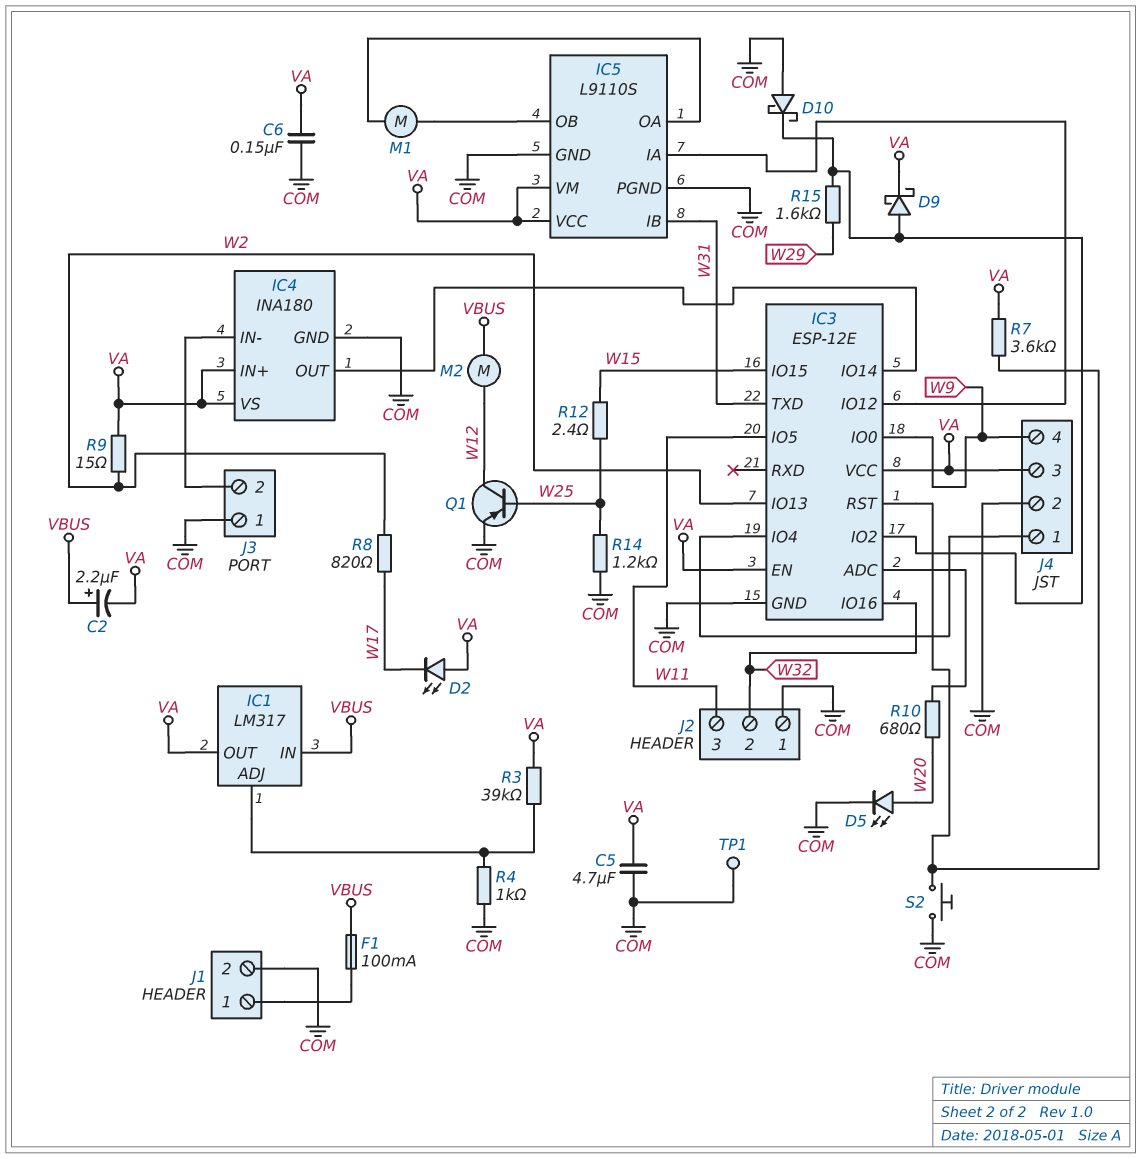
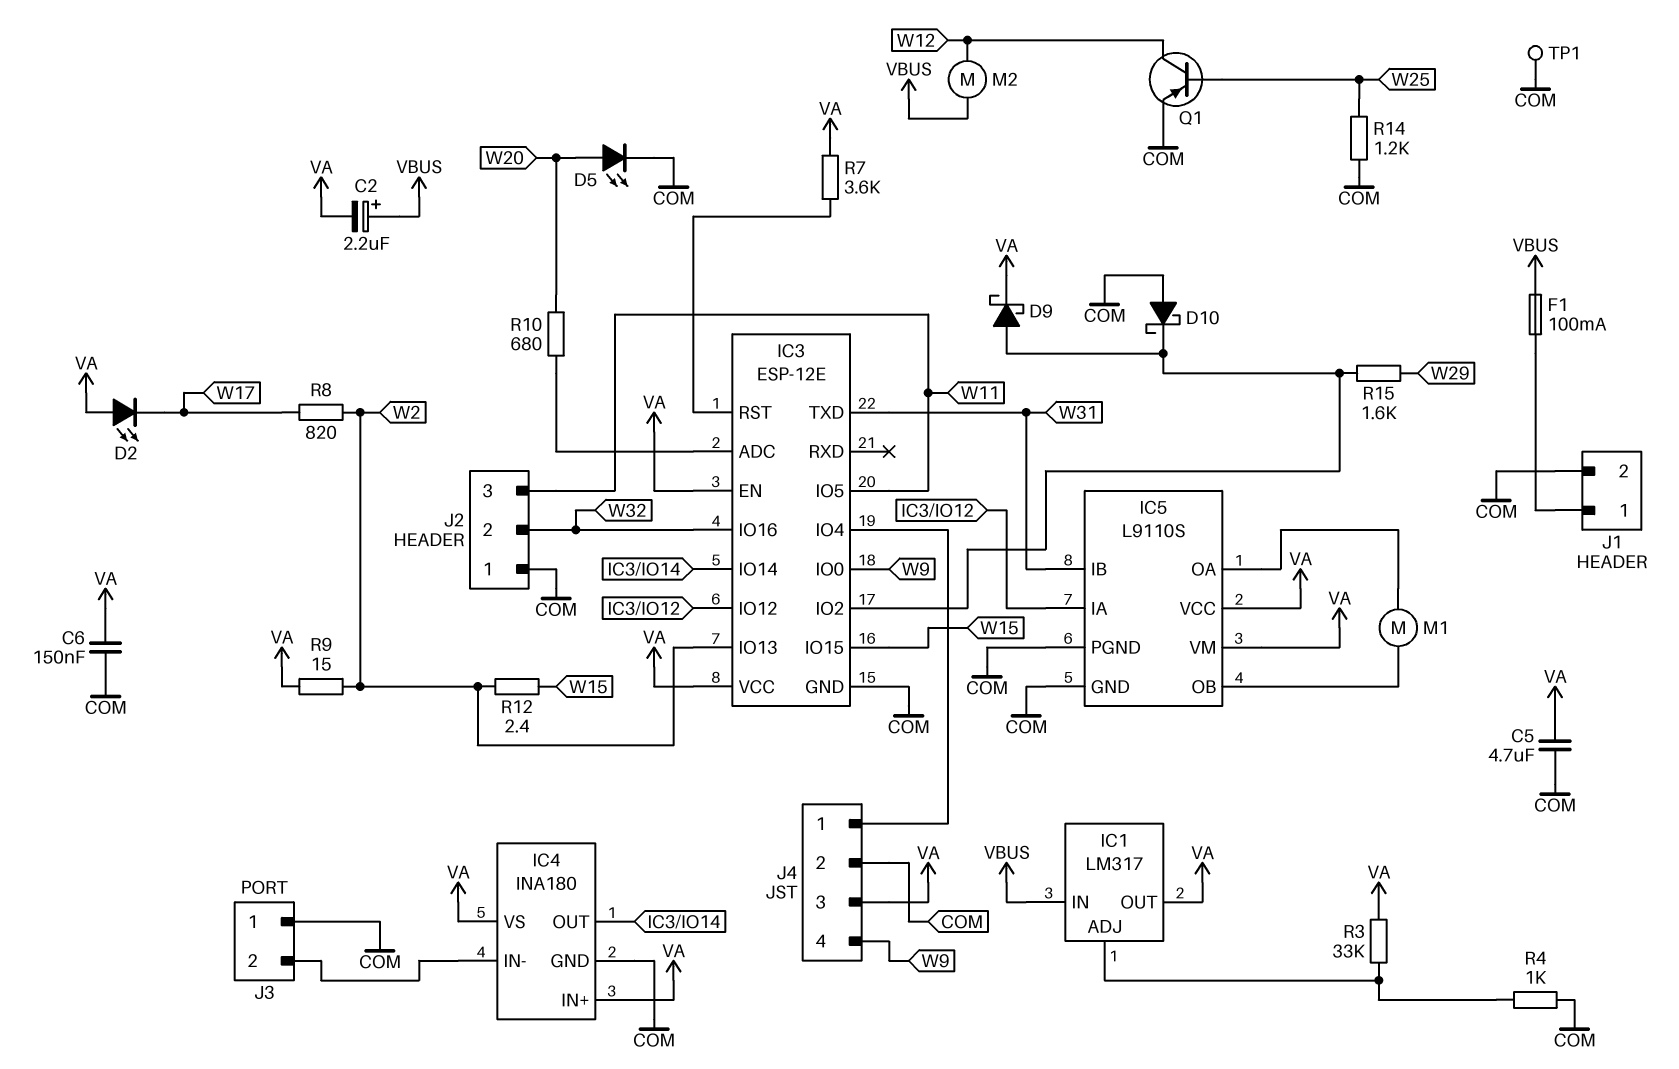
R3: 39k (IC1/ADJ, VA) -> 33k (IC1/ADJ, VA)
R12: 2.4 (W15, W25) -> 2.4 (W2, W15)
S2: button (COM, IC3/RST) -> none

